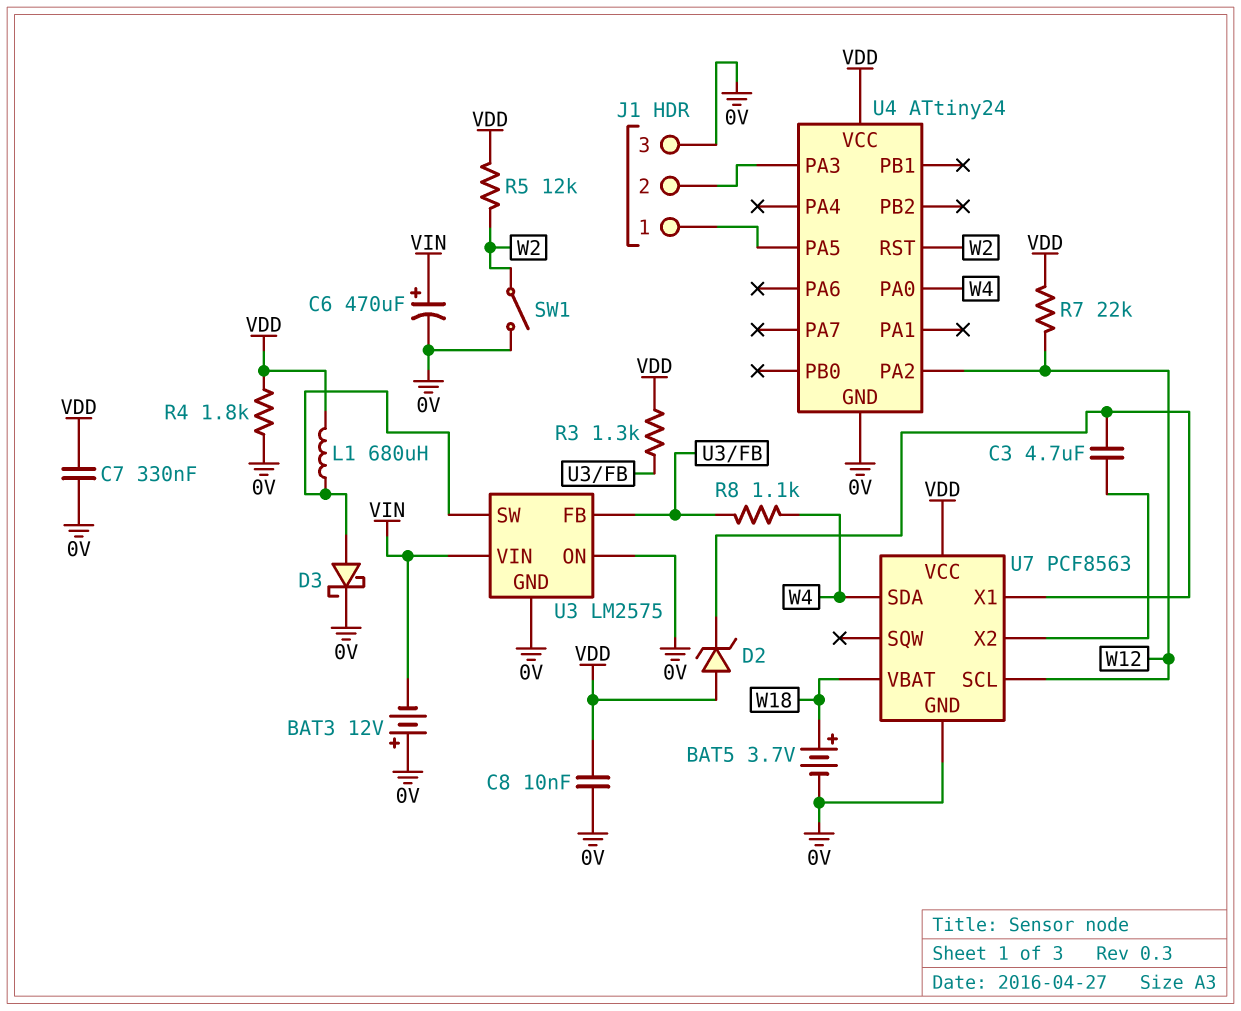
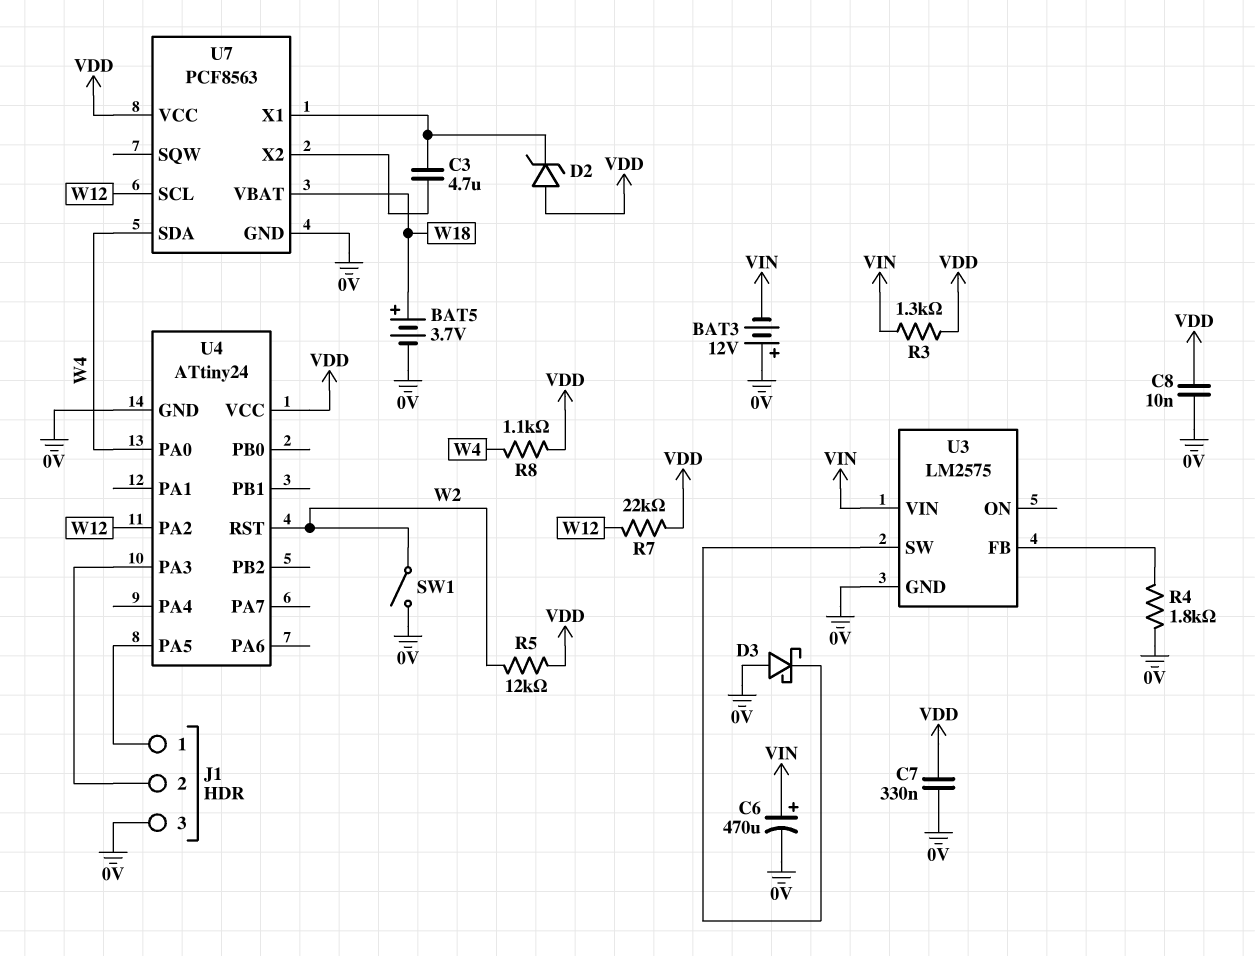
D3: schottky (A U3/SW, K 0V) -> schottky (A 0V, K U3/SW)
L1: 680uH (U3/SW, VDD) -> none
R3: 1.3k (U3/FB, VDD) -> 1.3k (VDD, VIN)
R4: 1.8k (0V, VDD) -> 1.8k (0V, U3/FB)
R8: 1.1k (U3/FB, W4) -> 1.1k (VDD, W4)
U3 pin ON: 0V -> none

